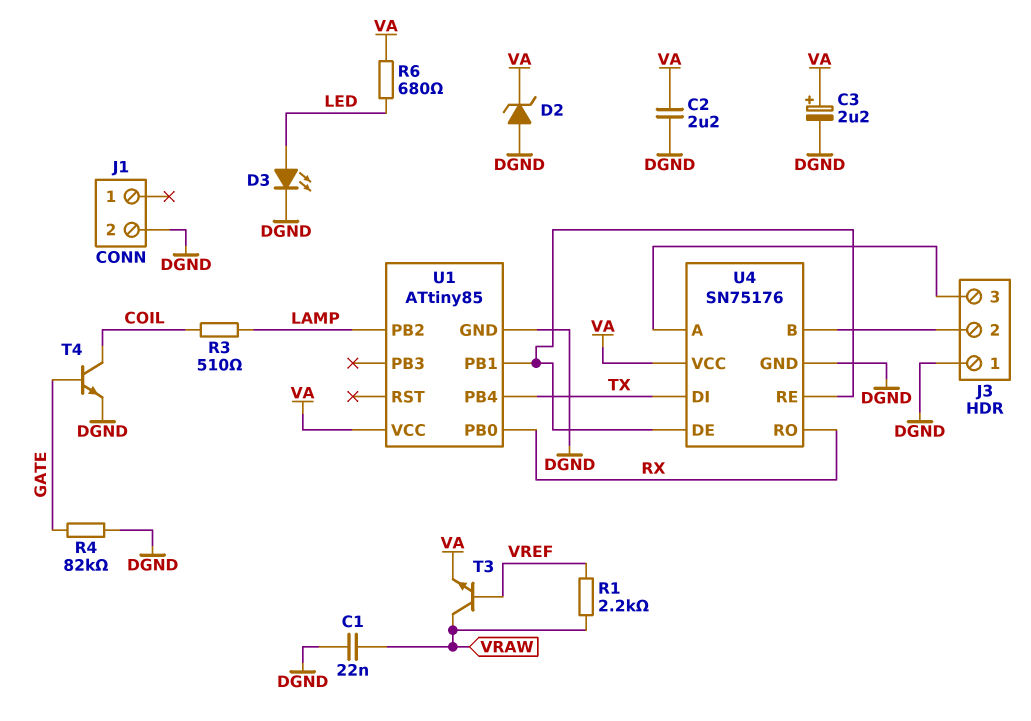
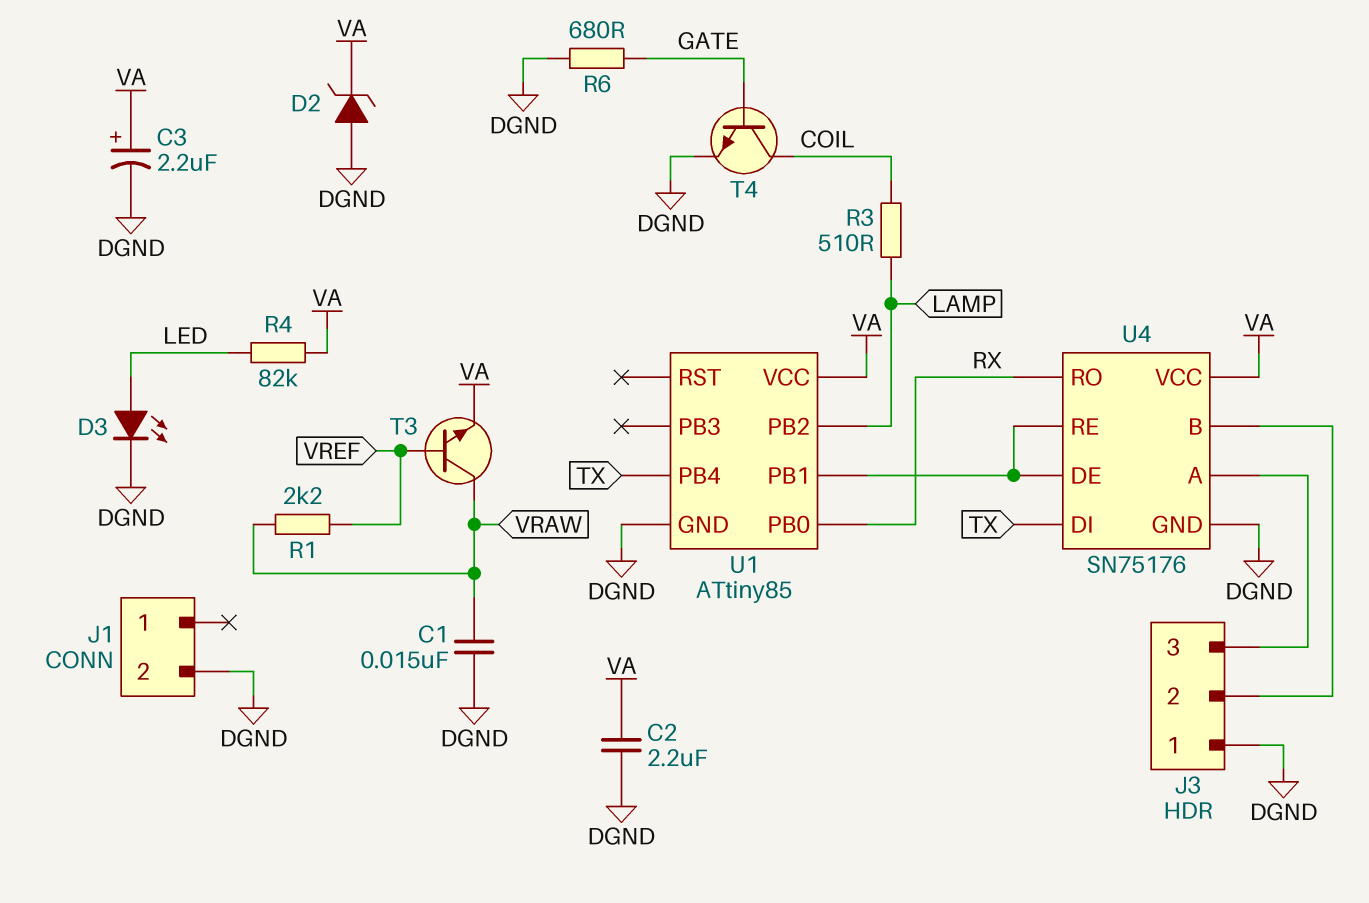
C1: 22nF (DGND, VRAW) -> 15nF (DGND, VRAW)
R4: 82k (DGND, GATE) -> 82k (LED, VA)
R6: 680 (LED, VA) -> 680 (DGND, GATE)

